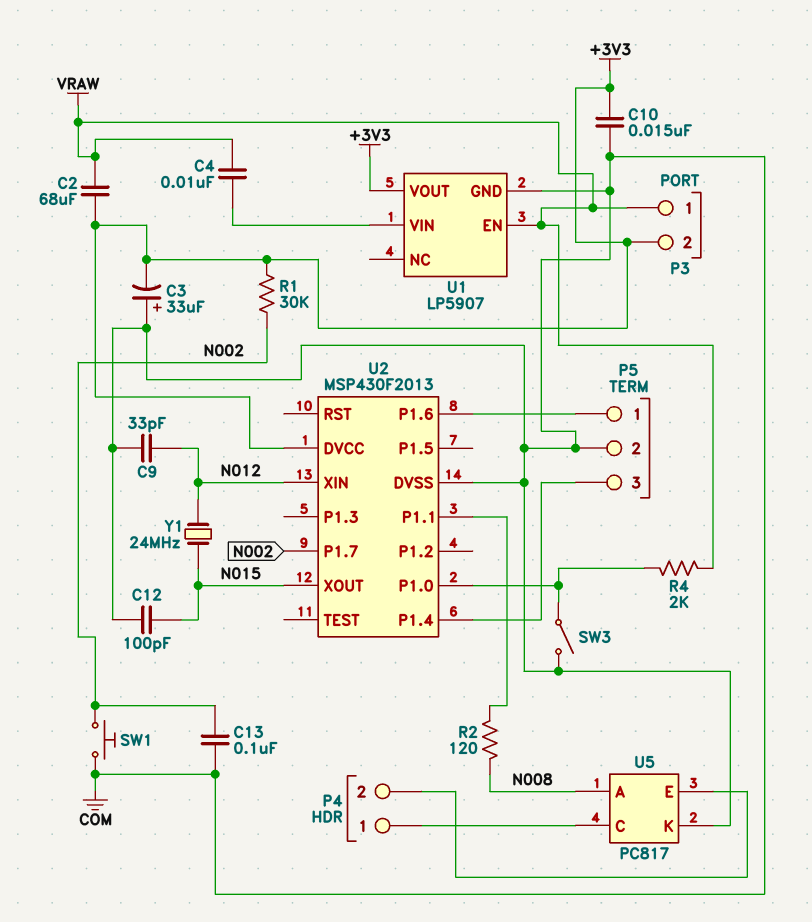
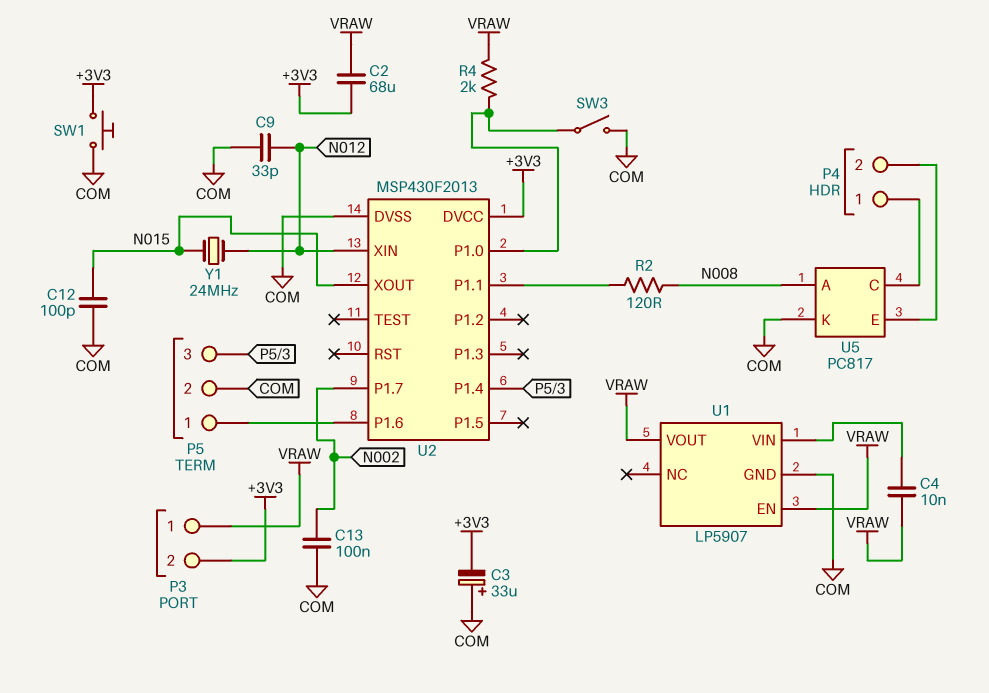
C10: 15nF (+3V3, COM) -> none
R1: 30k (+3V3, N002) -> none
SW1: button (COM, N002) -> button (+3V3, COM)
U1 pin VOUT: +3V3 -> VRAW

